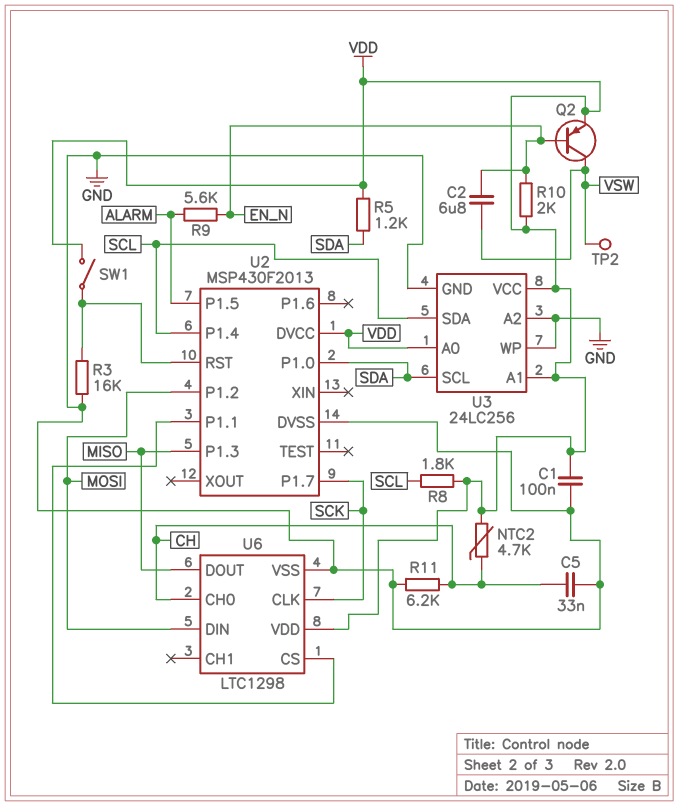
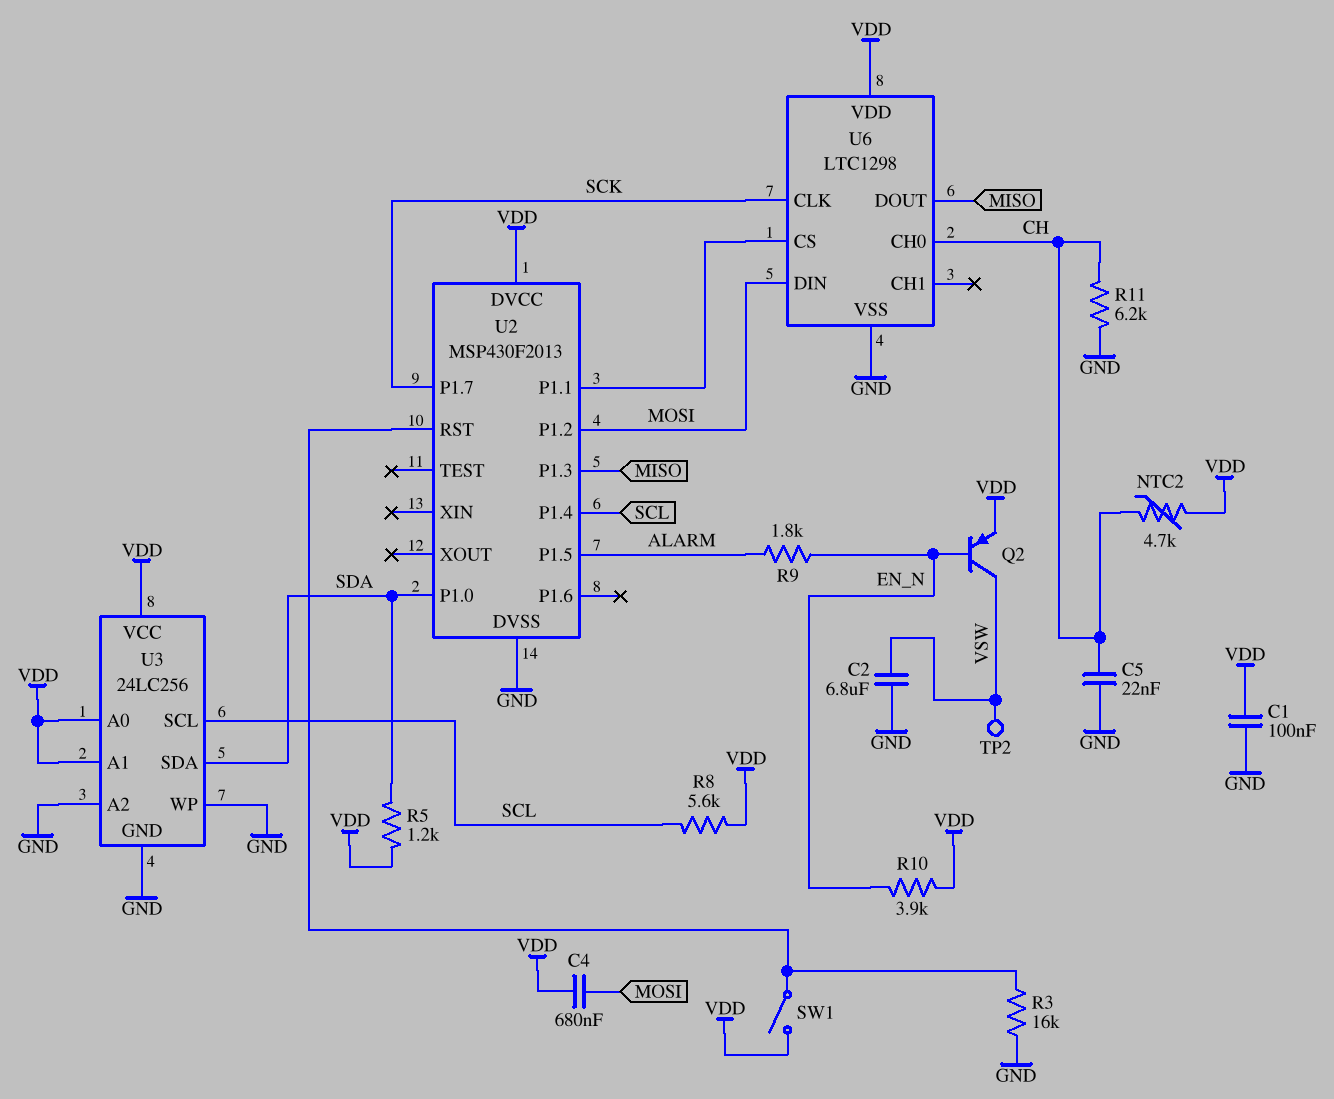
C2: 6.8uF (EN_N, VSW) -> 6.8uF (GND, VSW)
C4: none -> 680nF (MOSI, VDD)
C5: 33nF (CH, GND) -> 22nF (CH, GND)
R8: 1.8k (SCL, VDD) -> 5.6k (SCL, VDD)
R9: 5.6k (ALARM, EN_N) -> 1.8k (ALARM, EN_N)
R10: 2k (EN_N, VDD) -> 3.9k (EN_N, VDD)
U3 pin SCL: SDA -> SCL
U3 pin SDA: SCL -> SDA

